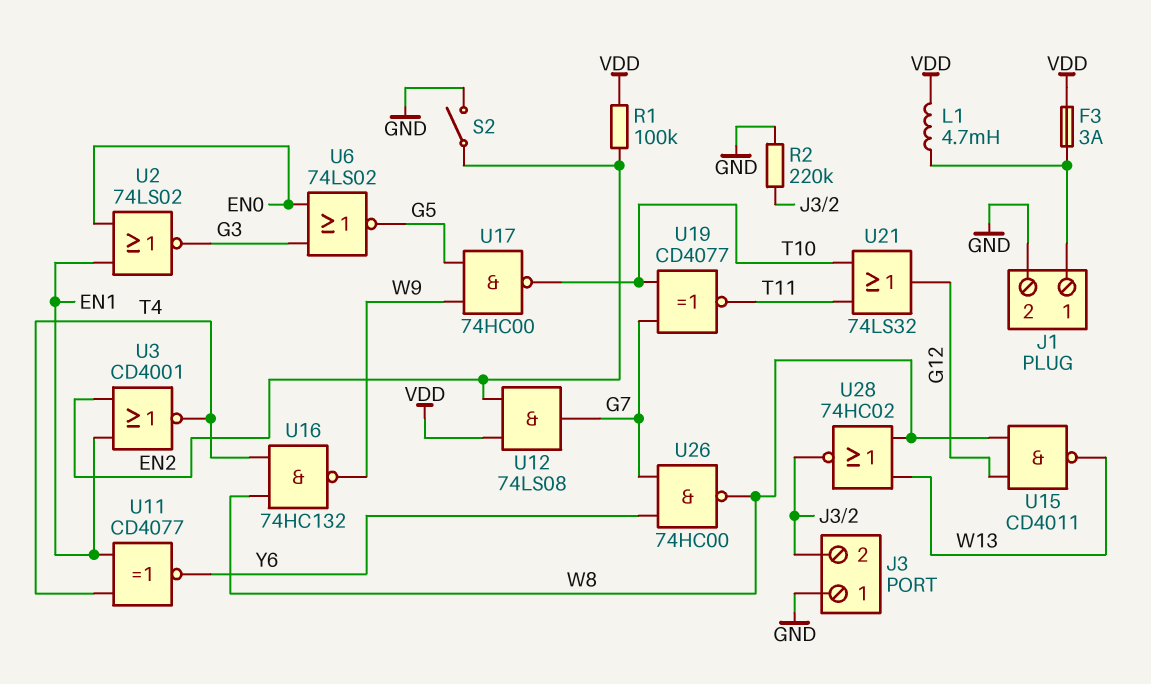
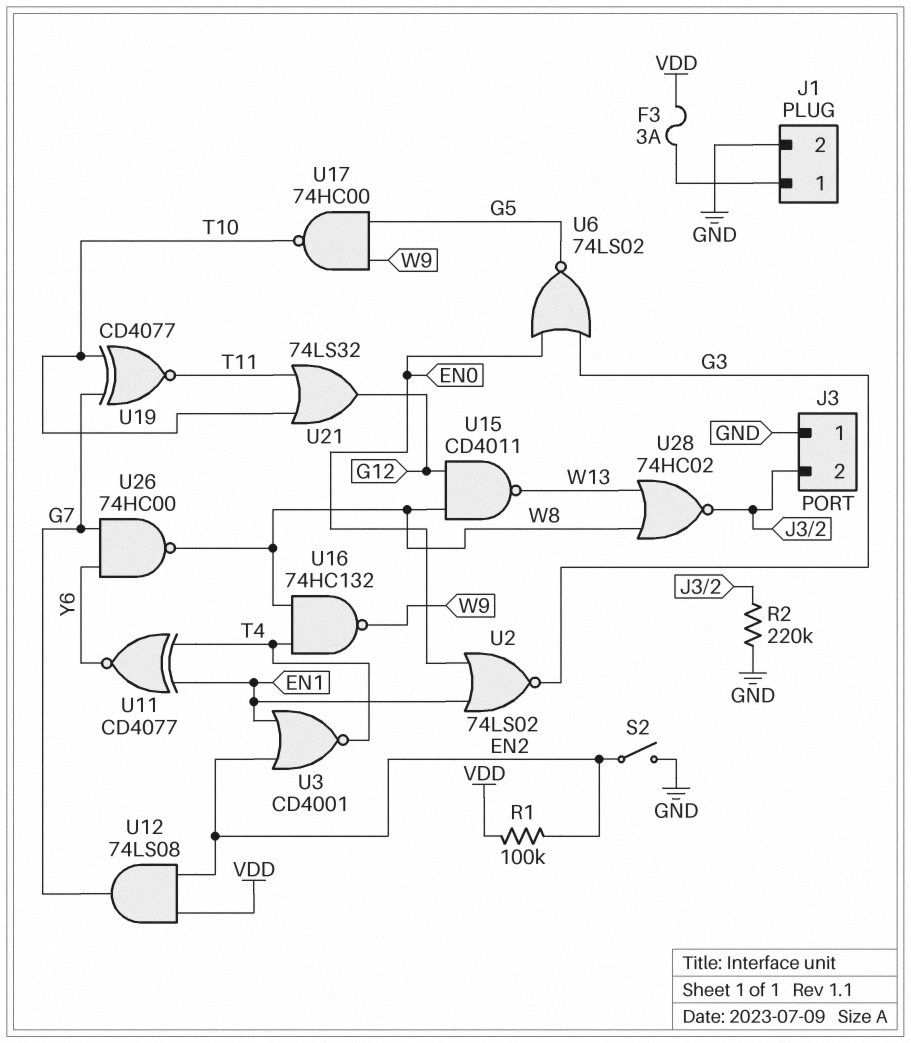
L1: 4.7mH (J1/1, VDD) -> none

